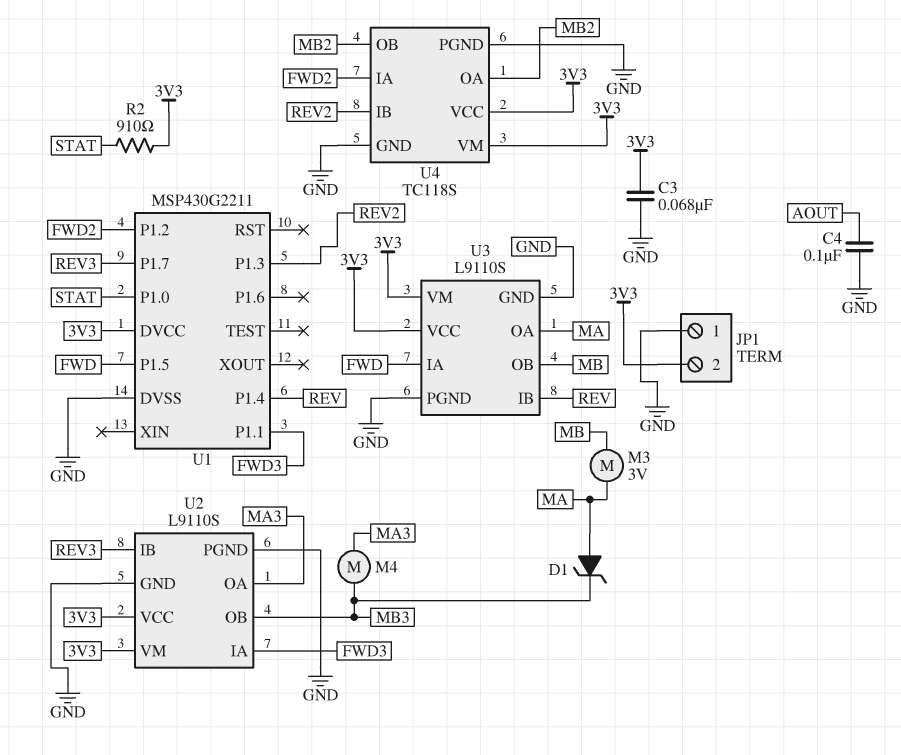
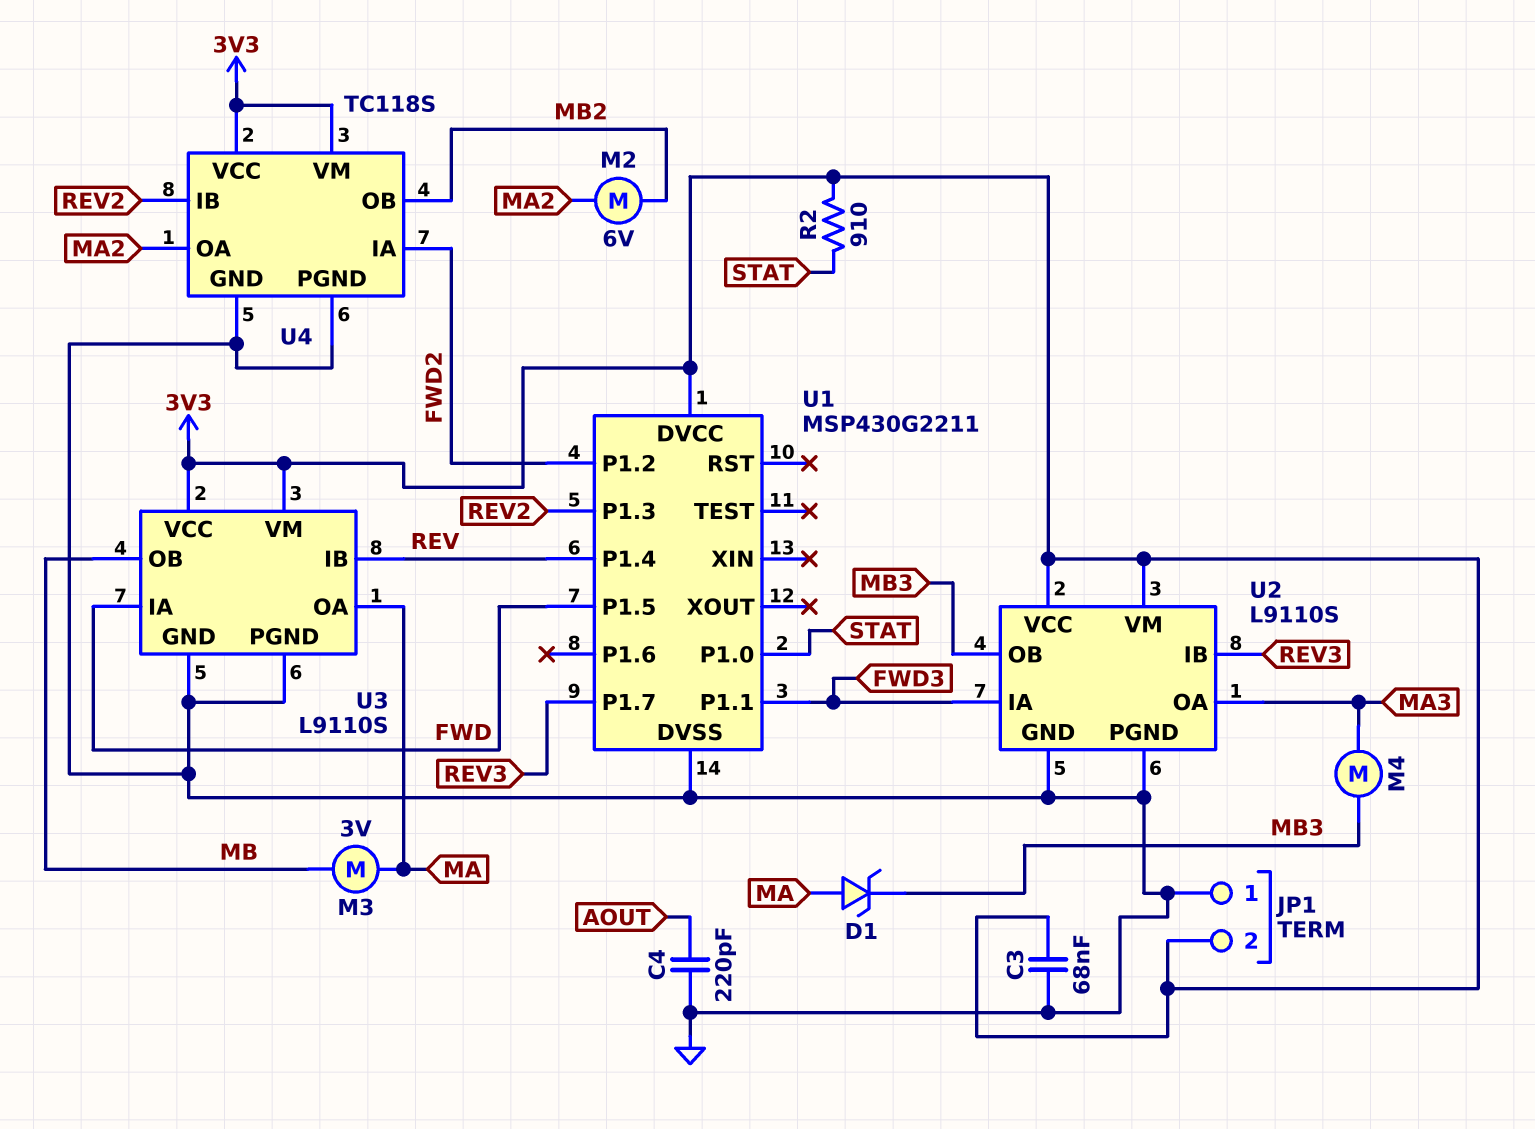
C4: 100nF (AOUT, GND) -> 220pF (AOUT, GND)
M2: none -> motor 6V (MA2, MB2)
U4 pin OA: MB2 -> MA2

